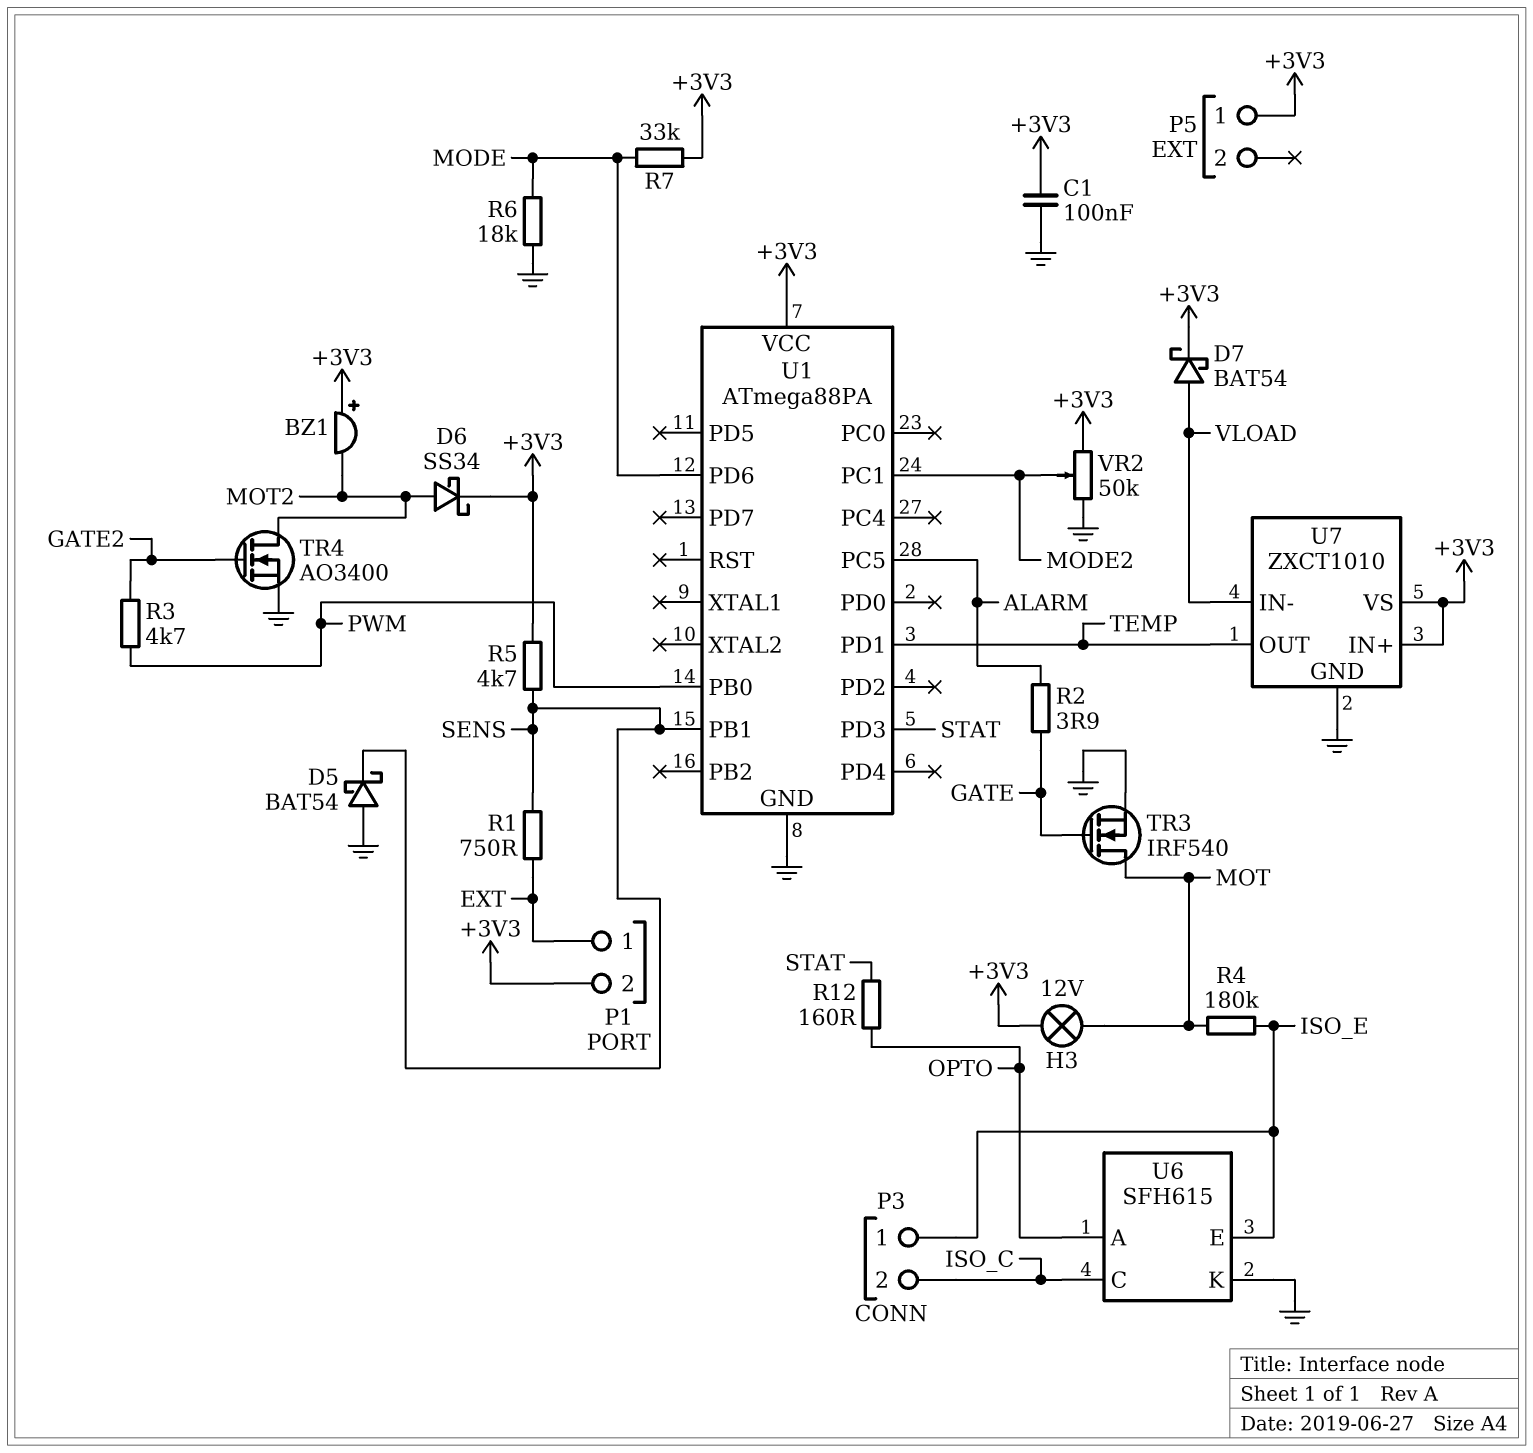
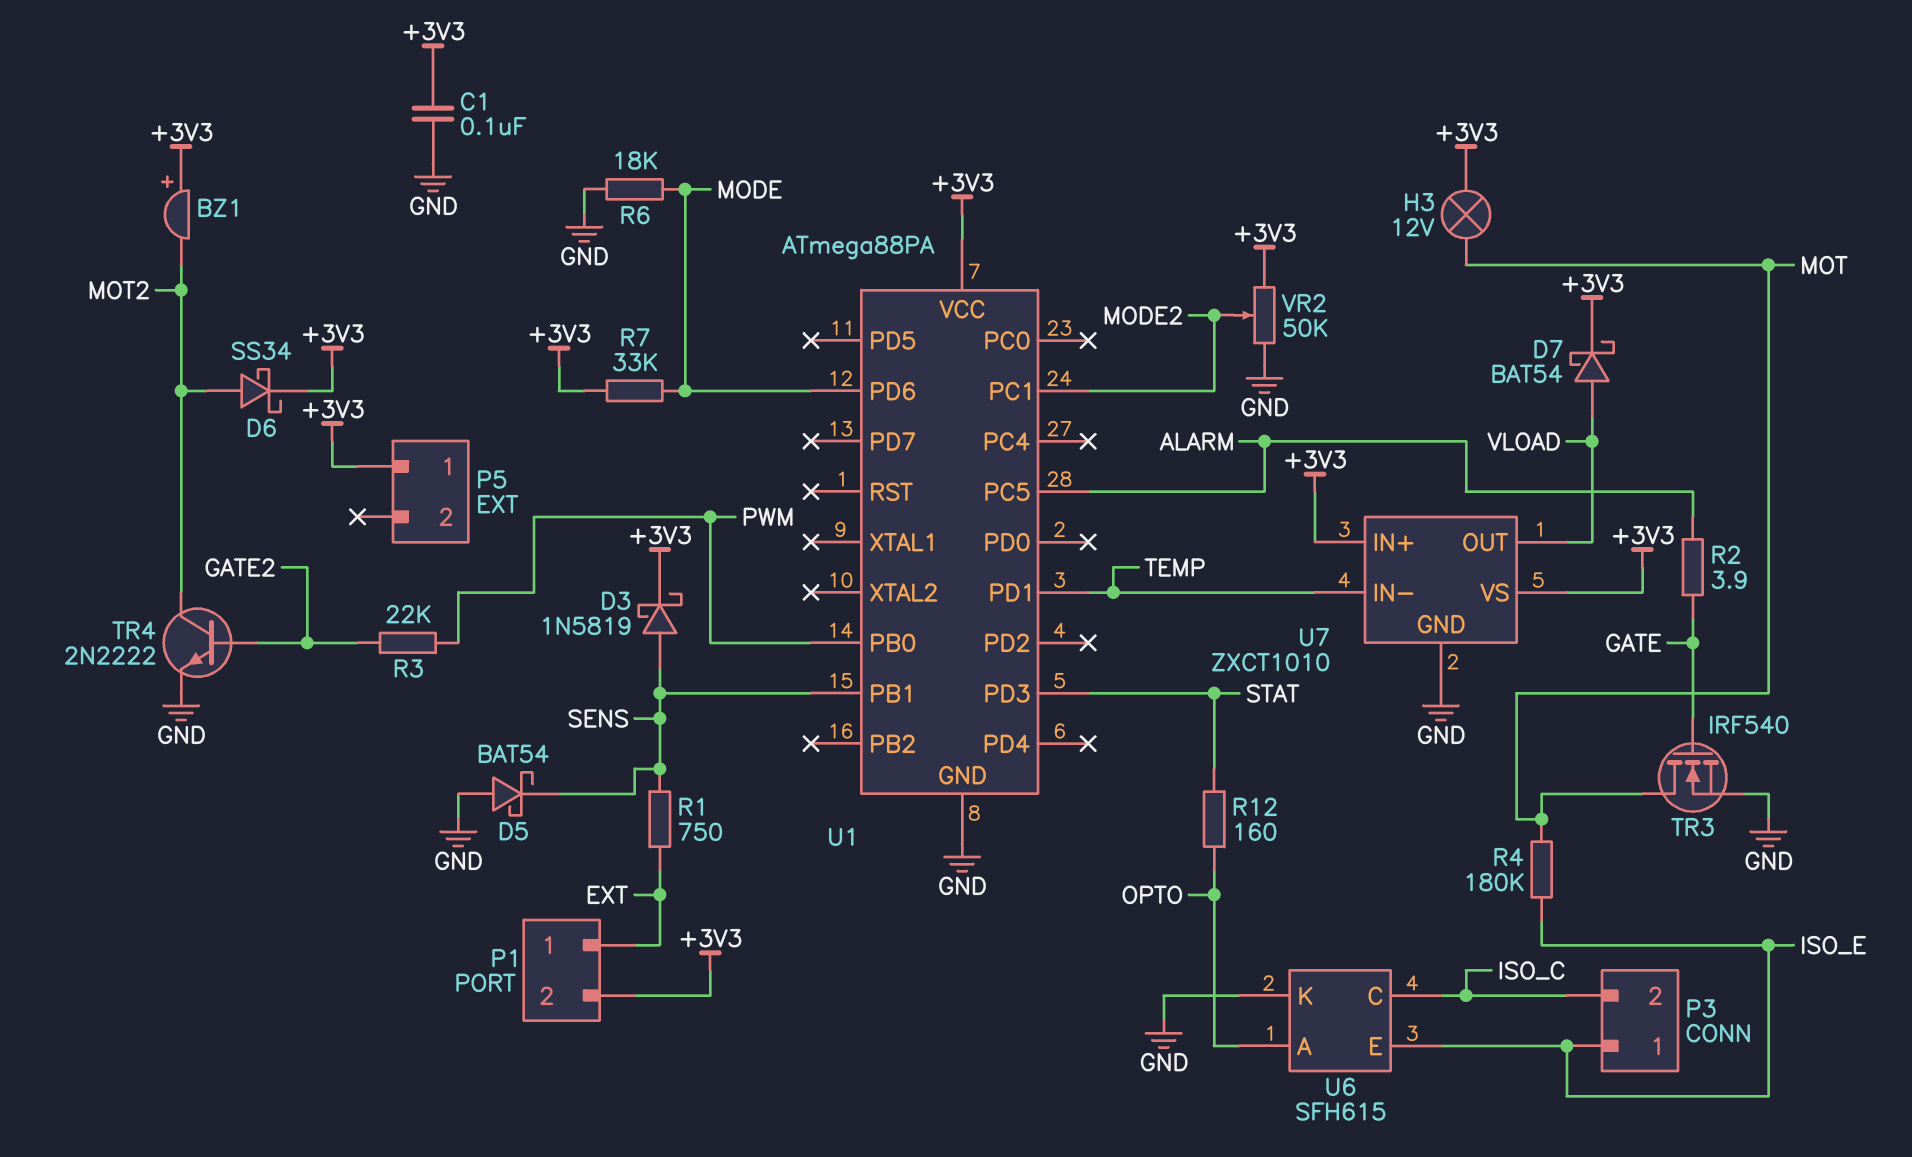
D3: none -> schottky 1N5819 (A SENS, K +3V3)
R3: 4.7k (GATE2, PWM) -> 22k (GATE2, PWM)
R5: 4.7k (+3V3, SENS) -> none
TR4: NMOS AO3400 (G GATE2, D MOT2, S GND) -> NPN 2N2222 (B GATE2, C MOT2, E GND)
U7 pin IN-: VLOAD -> TEMP
U7 pin OUT: TEMP -> VLOAD

